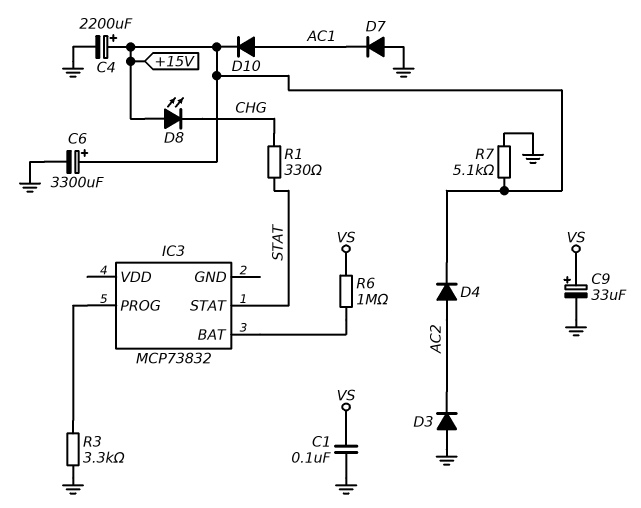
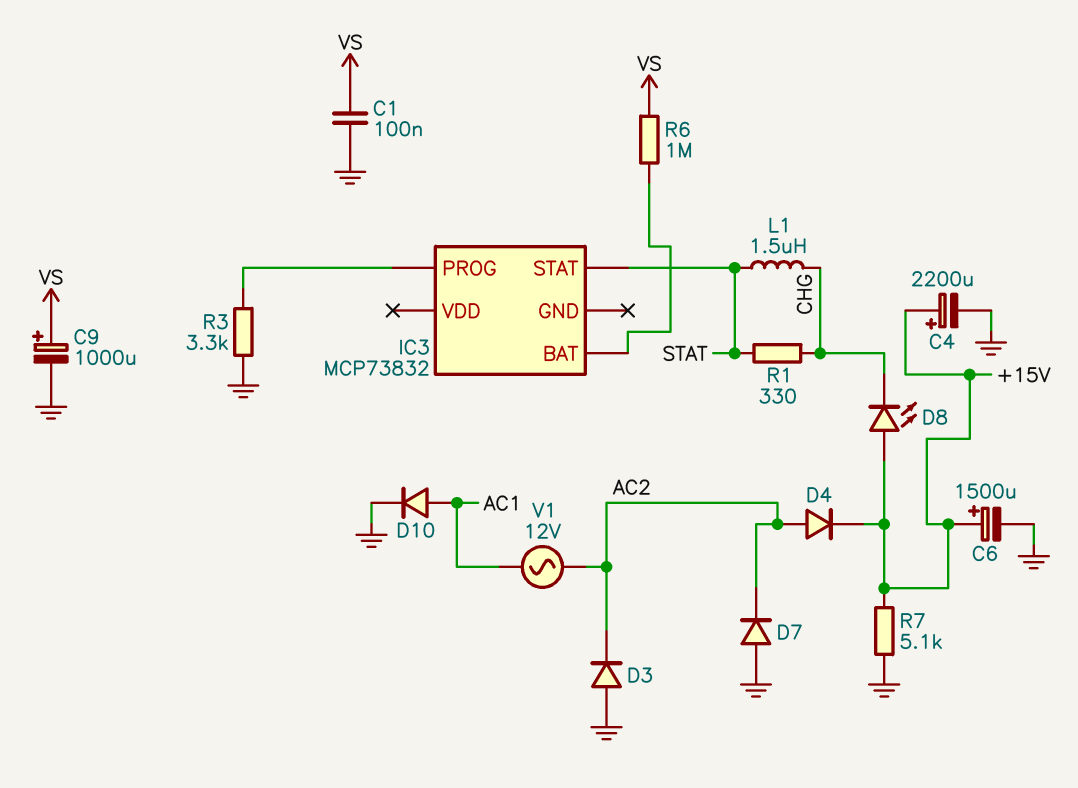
C6: 3300uF (plus +15V, minus GND) -> 1500uF (plus +15V, minus GND)
C9: 33uF (plus VS, minus GND) -> 1000uF (plus VS, minus GND)
D7: diode (A GND, K AC1) -> diode (A GND, K AC2)
D10: diode (A AC1, K +15V) -> diode (A AC1, K GND)
L1: none -> 1.5uH (CHG, STAT)
V1: none -> AC 12V (AC1, AC2)

